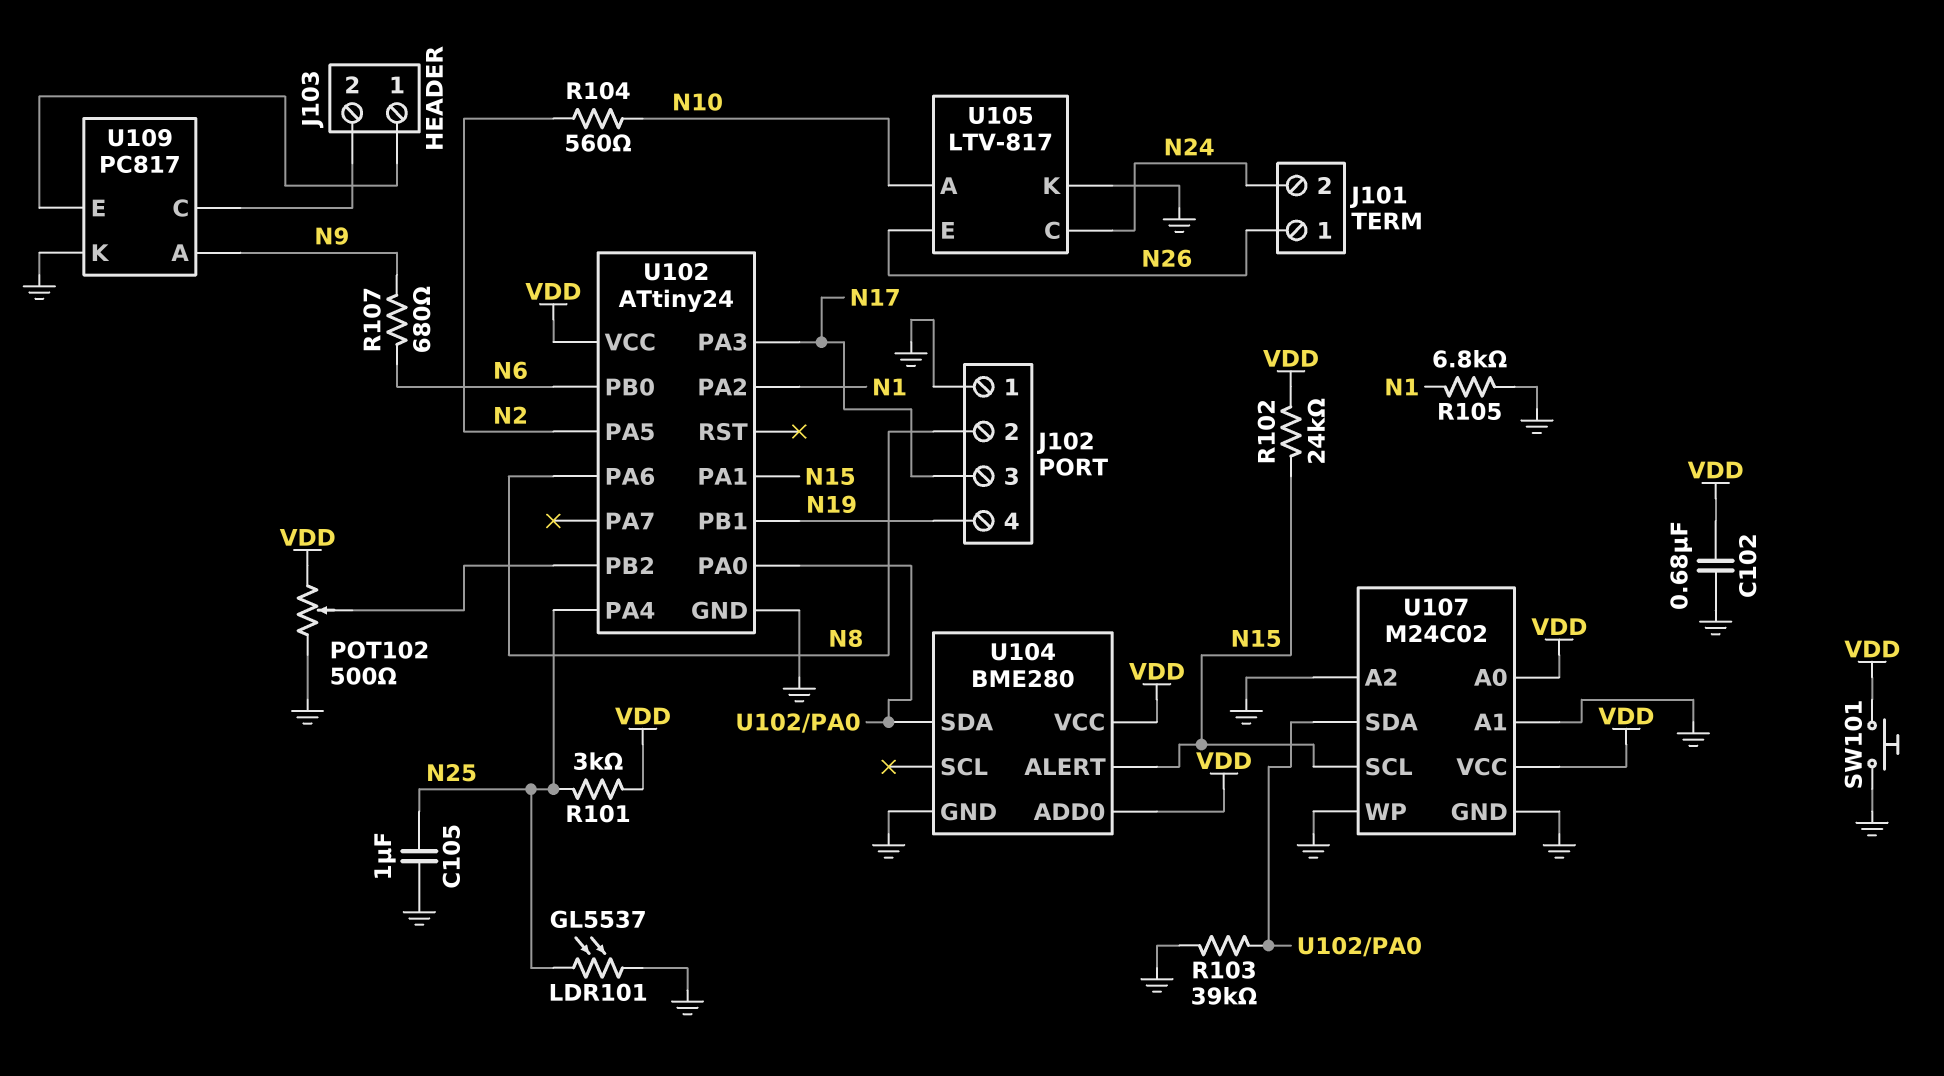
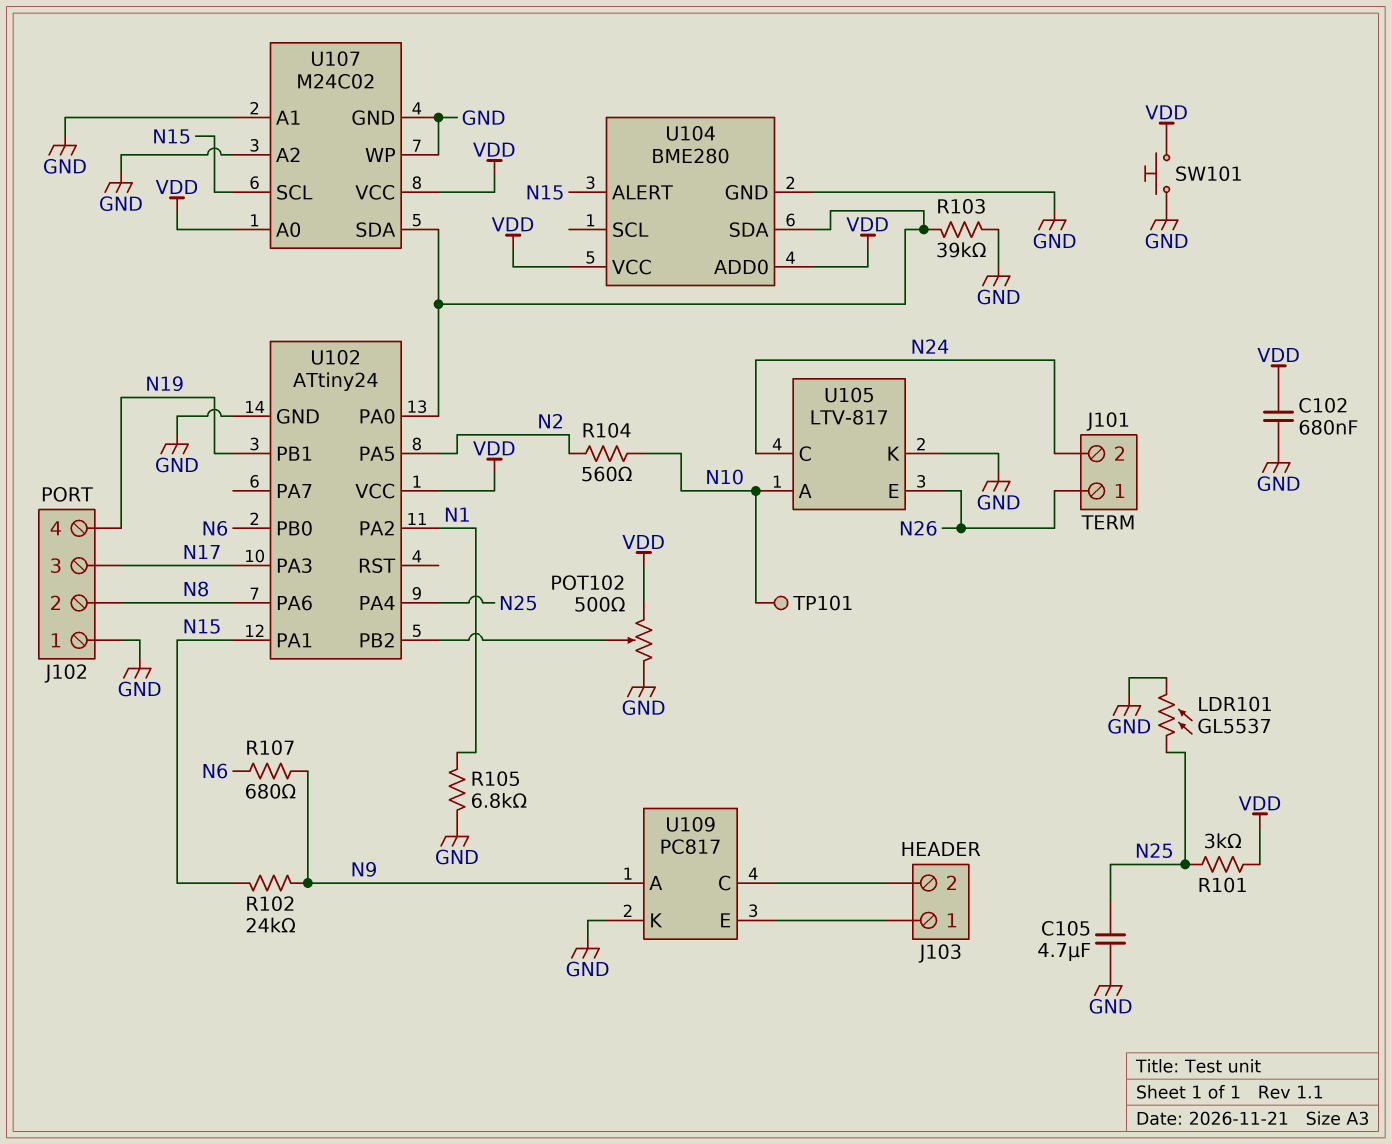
C105: 1uF (GND, N25) -> 4.7uF (GND, N25)
R102: 24k (N15, VDD) -> 24k (N9, N15)
TP101: none -> test point (N10)

